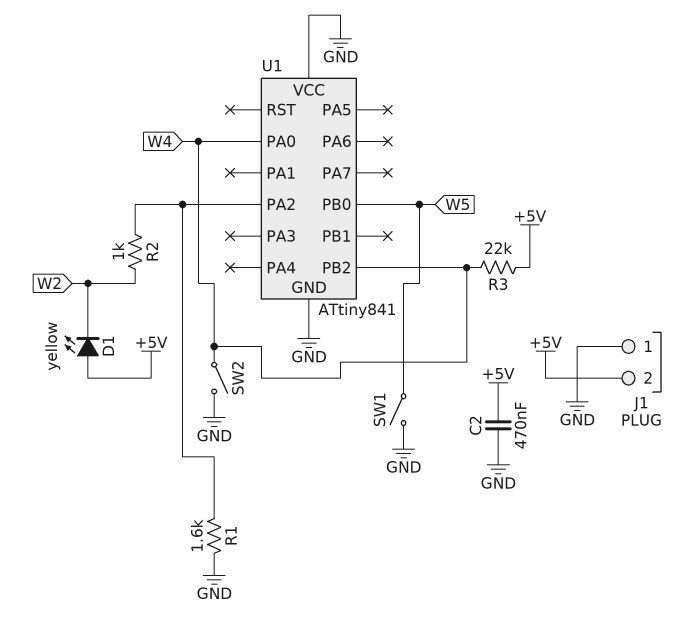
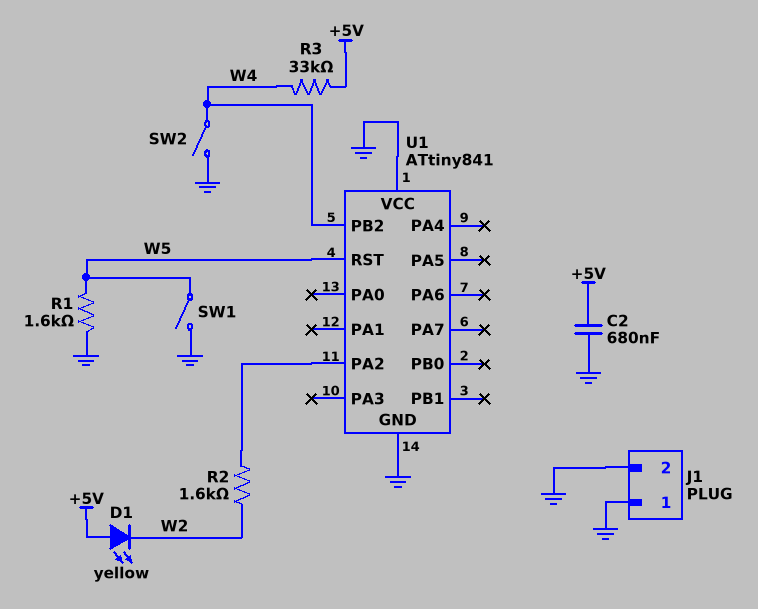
C2: 470nF (+5V, GND) -> 680nF (+5V, GND)
J1 pin 2: +5V -> GND
R1: 1.6k (GND, U1/PA2) -> 1.6k (GND, W5)
R2: 1k (U1/PA2, W2) -> 1.6k (U1/PA2, W2)
R3: 22k (+5V, W4) -> 33k (+5V, W4)
U1 pin PA0: W4 -> none
U1 pin PB0: W5 -> none
U1 pin RST: none -> W5

